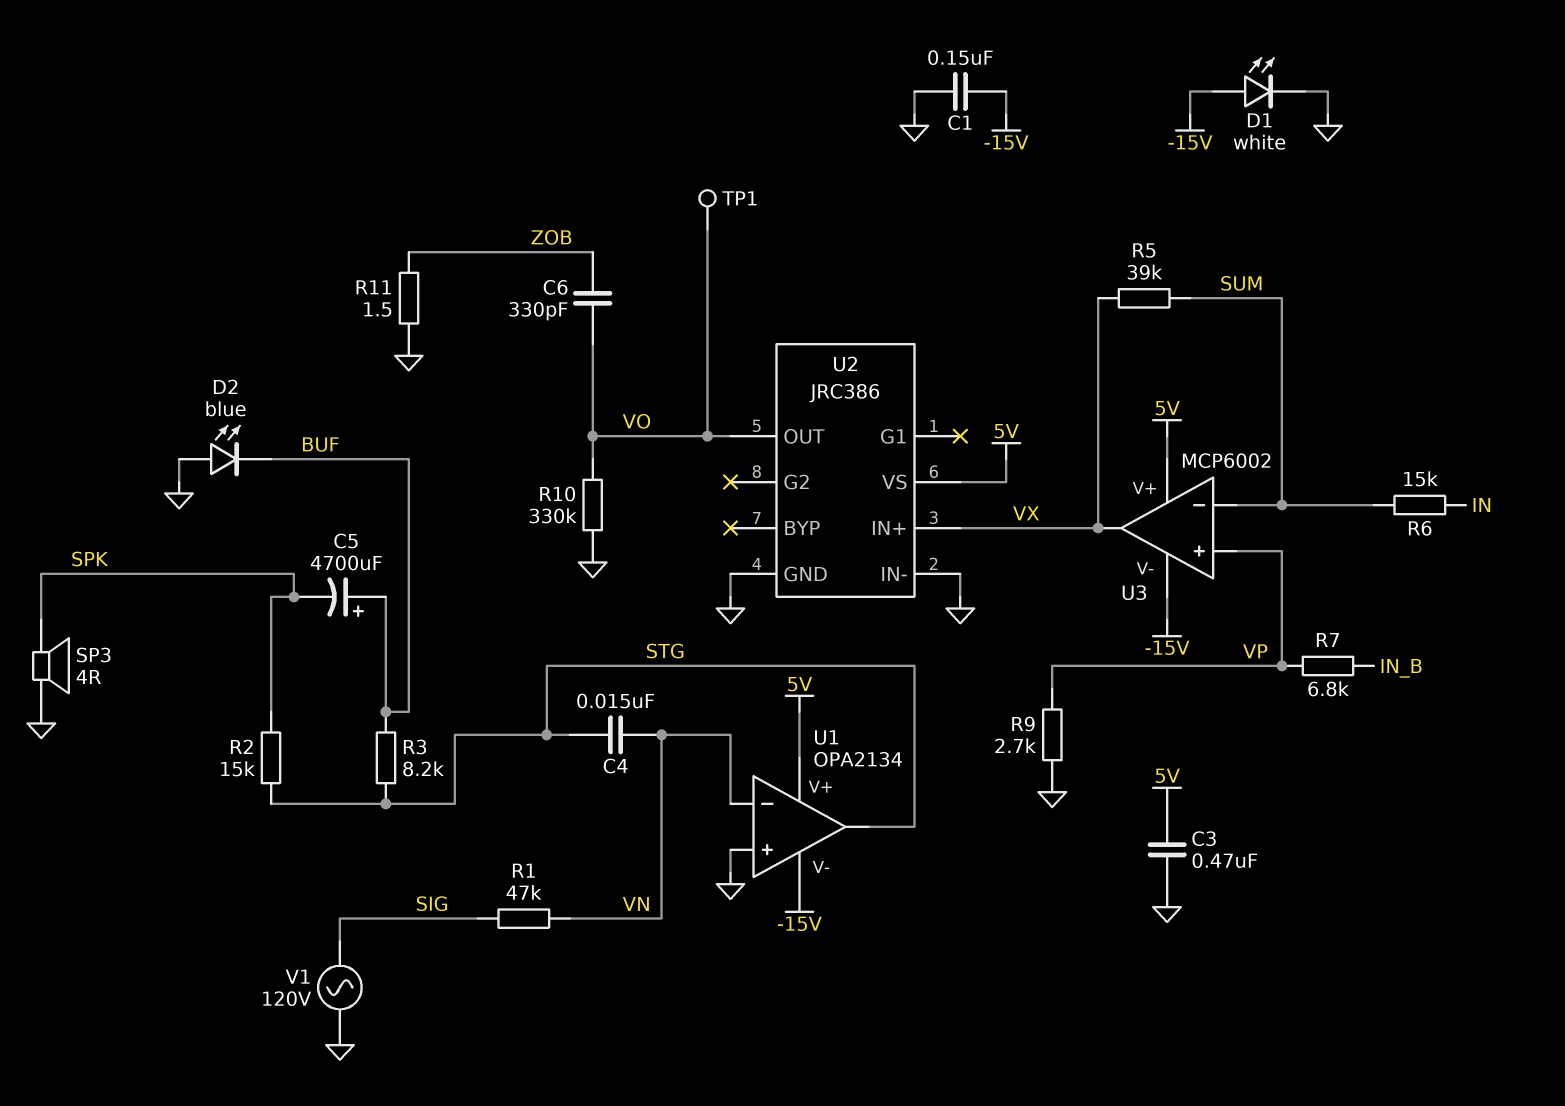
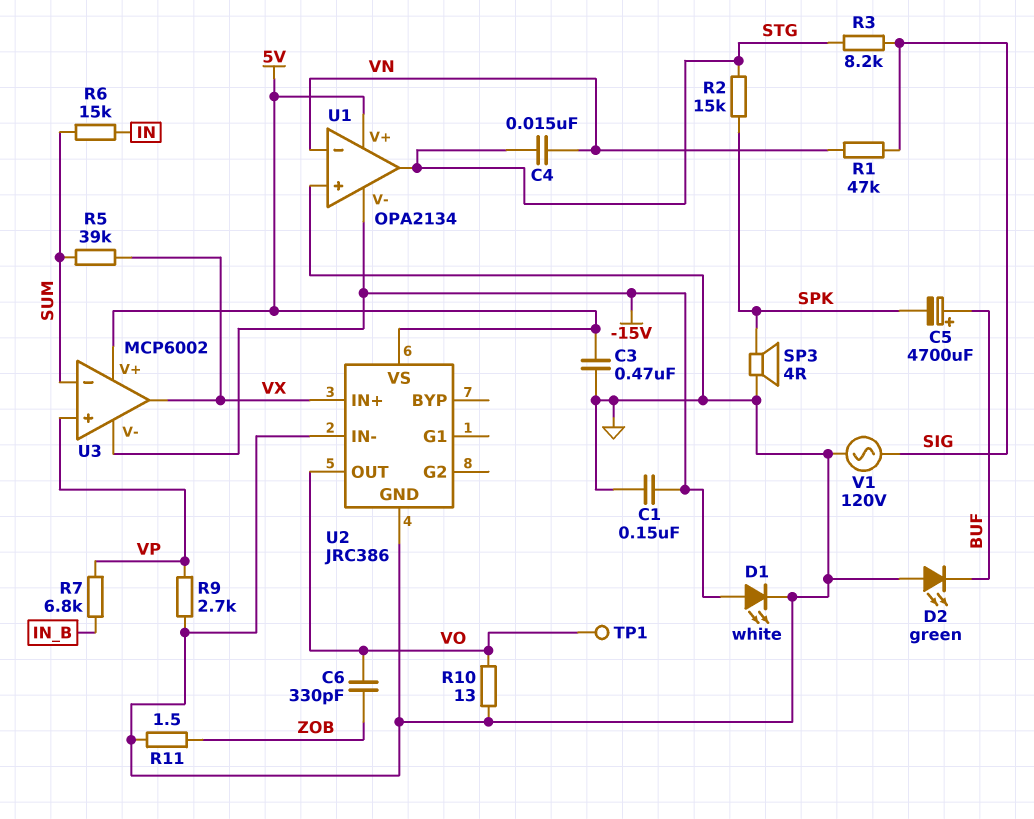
D2: LED blue (A GND, K BUF) -> LED green (A GND, K BUF)
R3: 8.2k (BUF, STG) -> 8.2k (SIG, STG)
R10: 330k (GND, VO) -> 13 (GND, VO)

